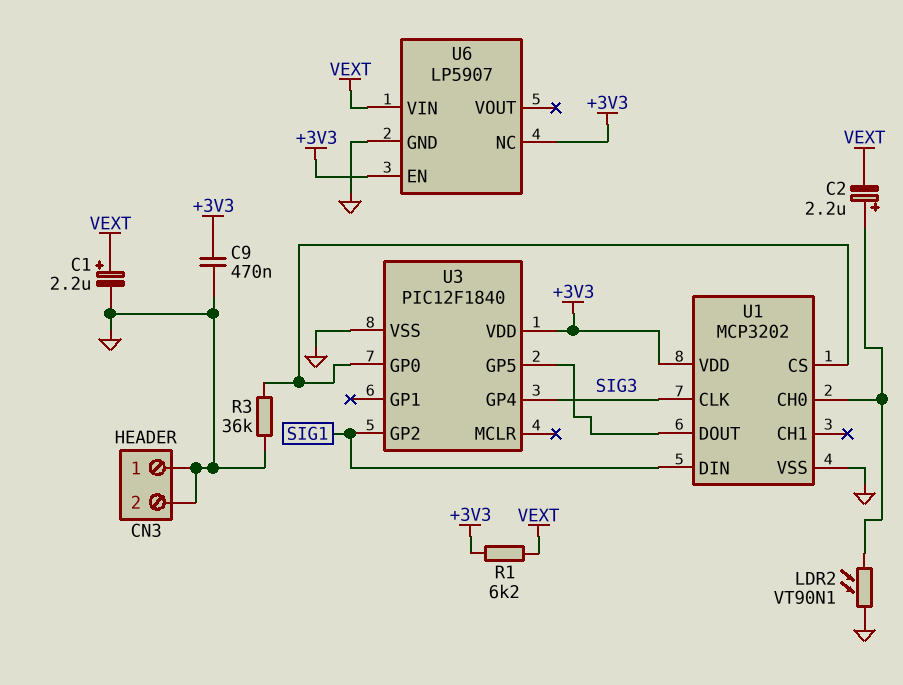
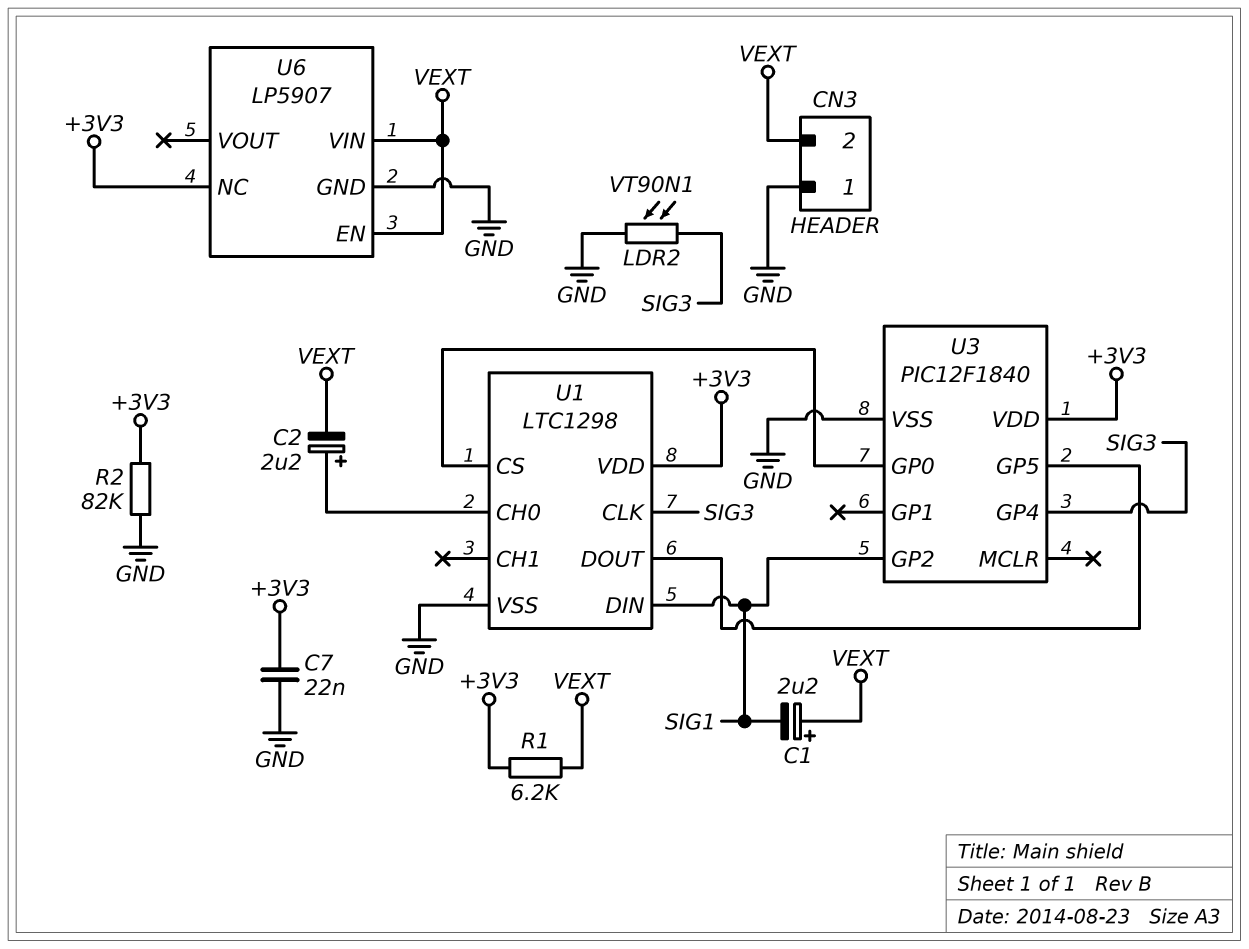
C1: 2.2uF (plus VEXT, minus GND) -> 2.2uF (plus VEXT, minus SIG1)
C7: none -> 22nF (+3V3, GND)
C9: 470nF (+3V3, GND) -> none
CN3 pin 2: GND -> VEXT
LDR2: VT90N1 (GND, U1/CH0) -> VT90N1 (GND, SIG3)
R2: none -> 82k (+3V3, GND)
R3: 36k (GND, U1/CS) -> none
U1: MCP3202 -> LTC1298
U6 pin EN: +3V3 -> VEXT

